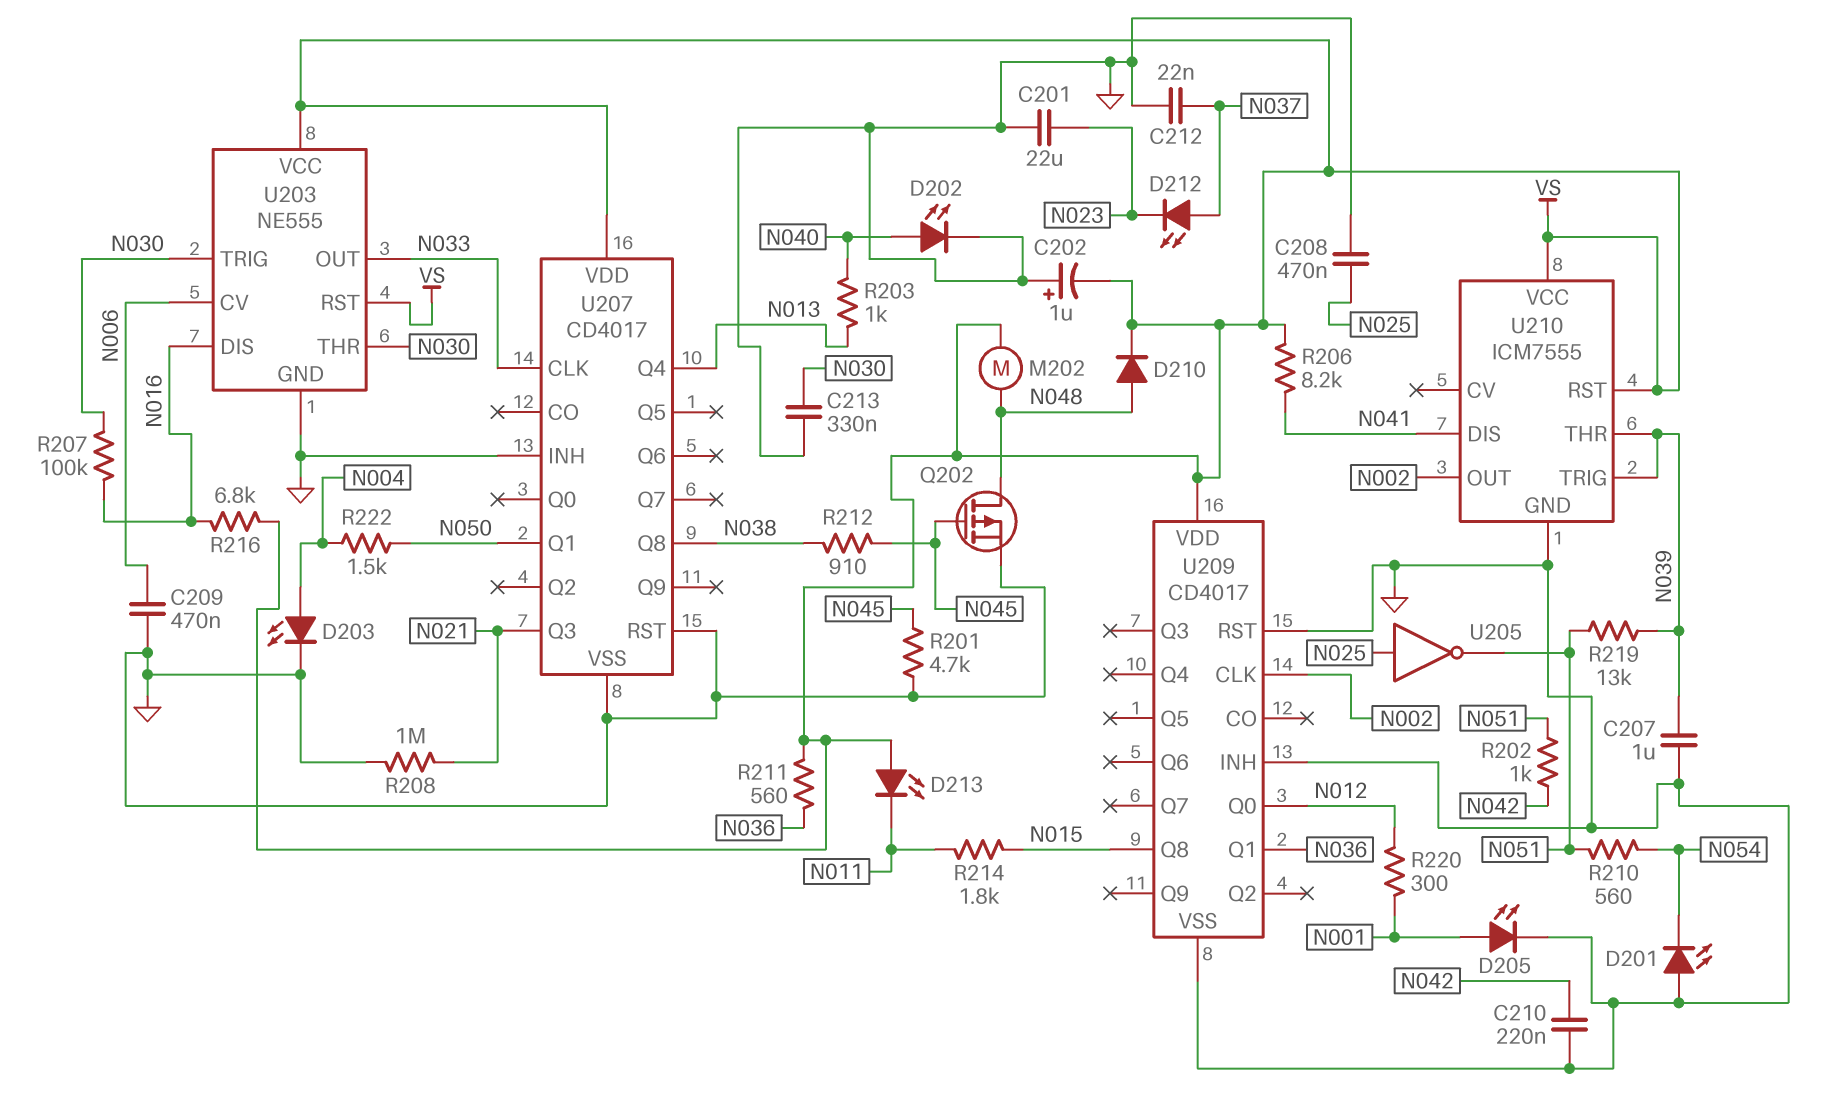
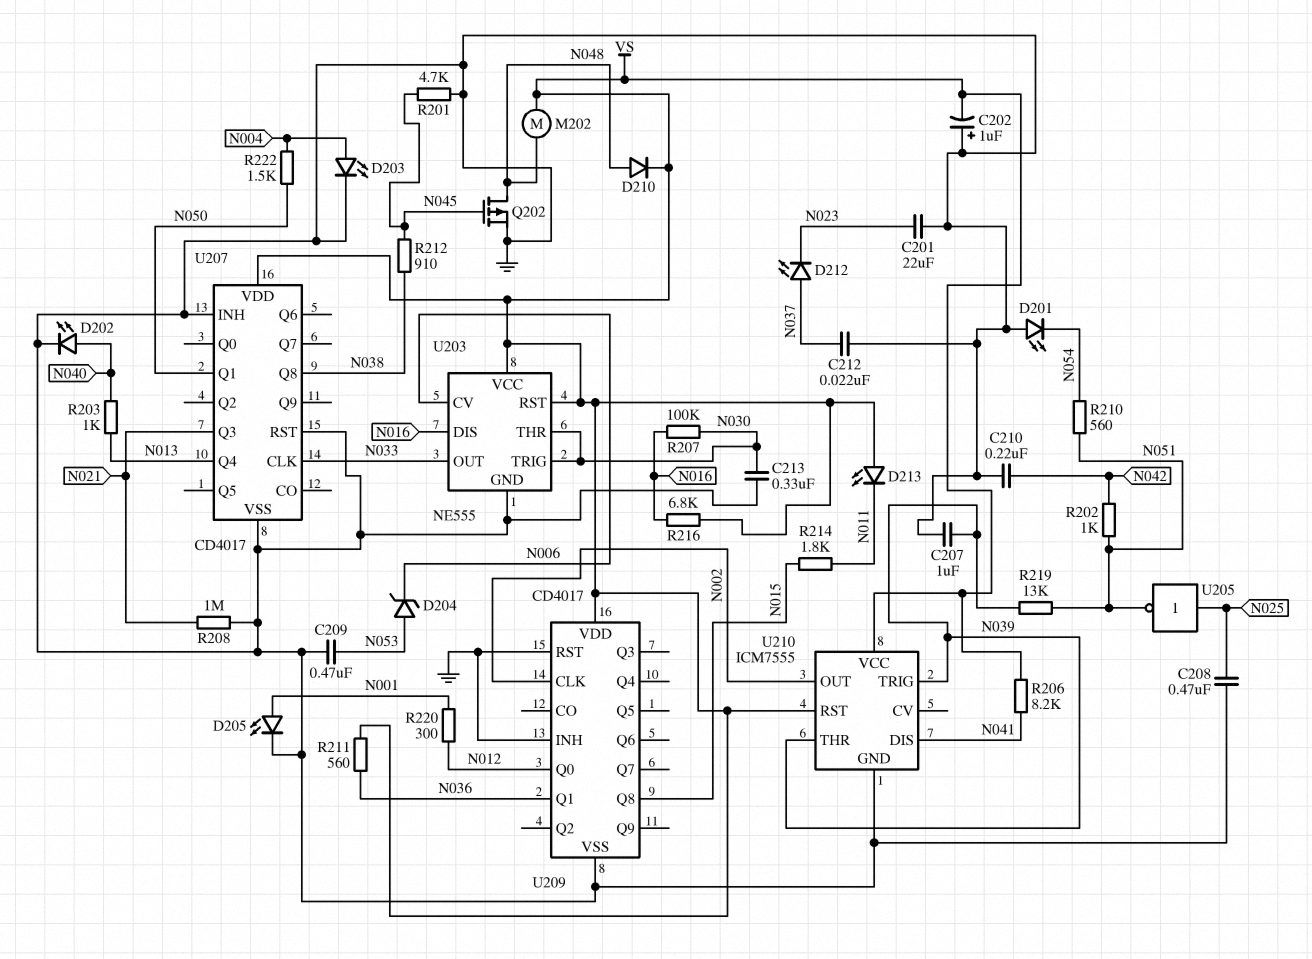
C209: 470nF (GND, N006) -> 470nF (GND, N053)
D204: none -> zener (A N053, K N006)

